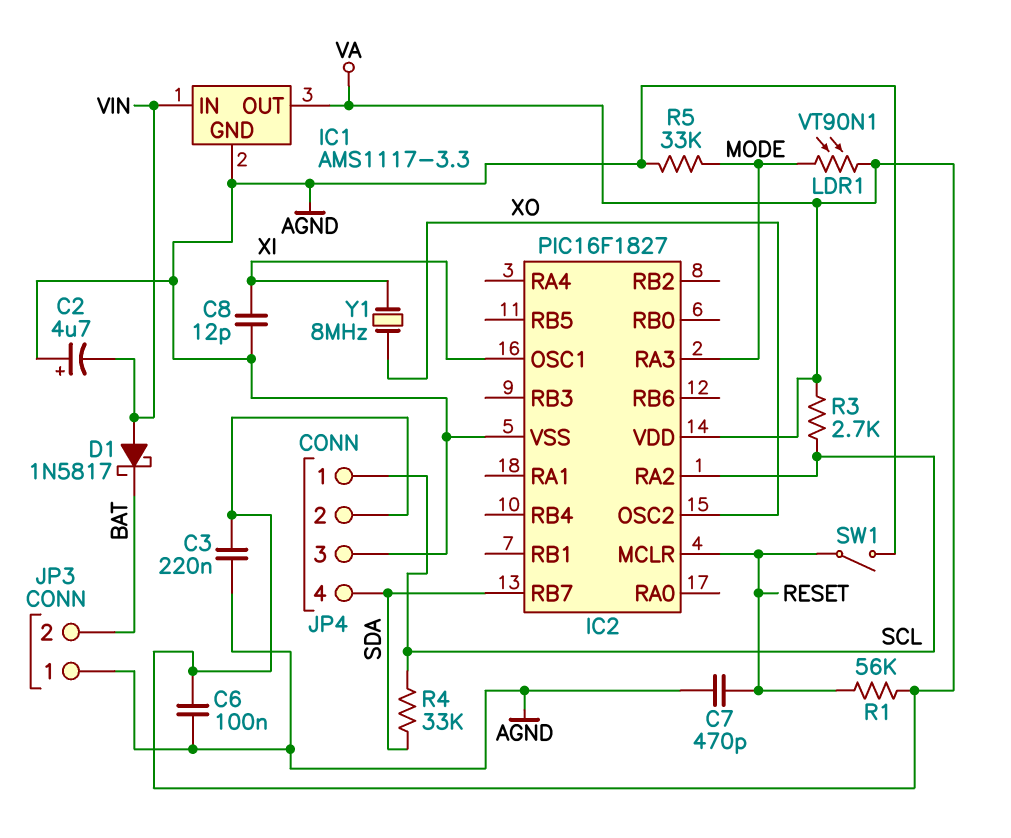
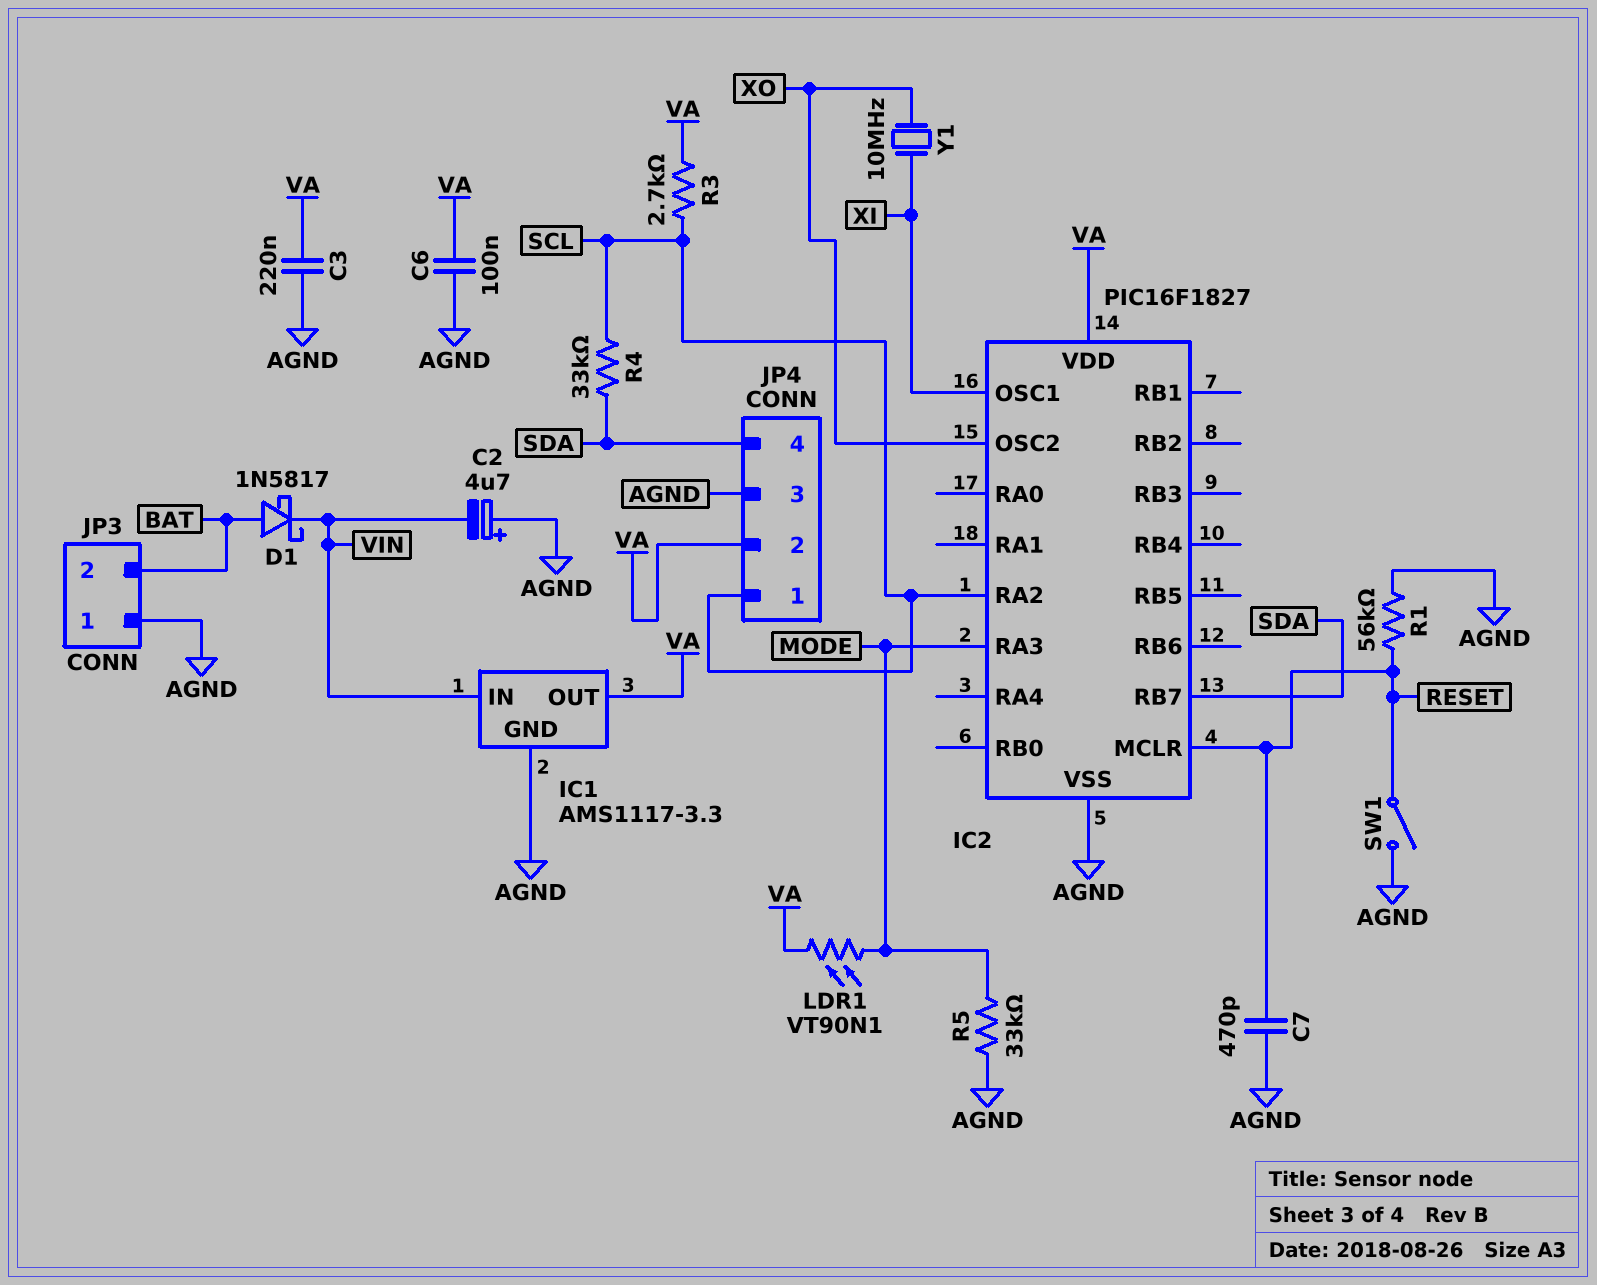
C8: 12pF (AGND, XI) -> none
D1: schottky 1N5817 (A VIN, K BAT) -> schottky 1N5817 (A BAT, K VIN)
R1: 56k (RESET, VA) -> 56k (AGND, RESET)
Y1: 8MHz (XI, XO) -> 10MHz (XI, XO)

